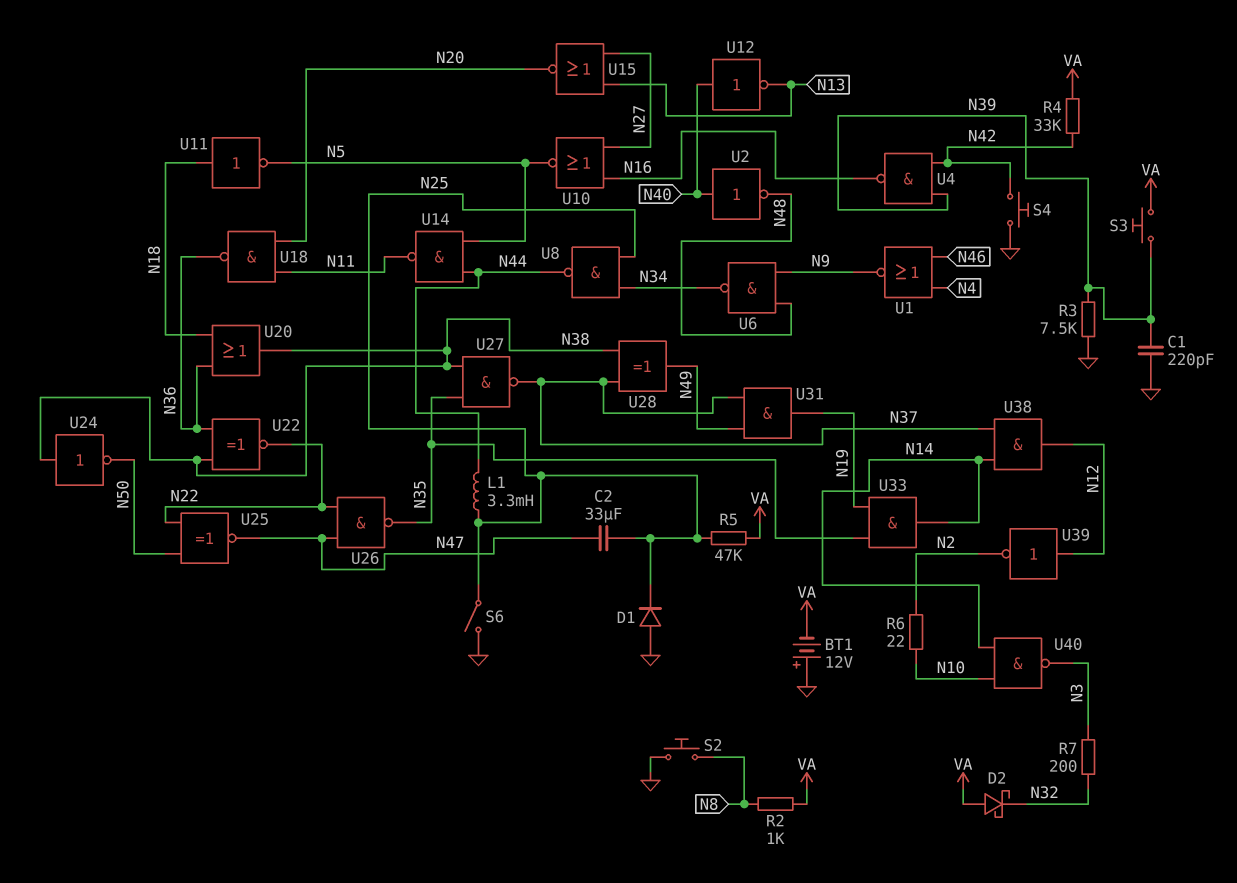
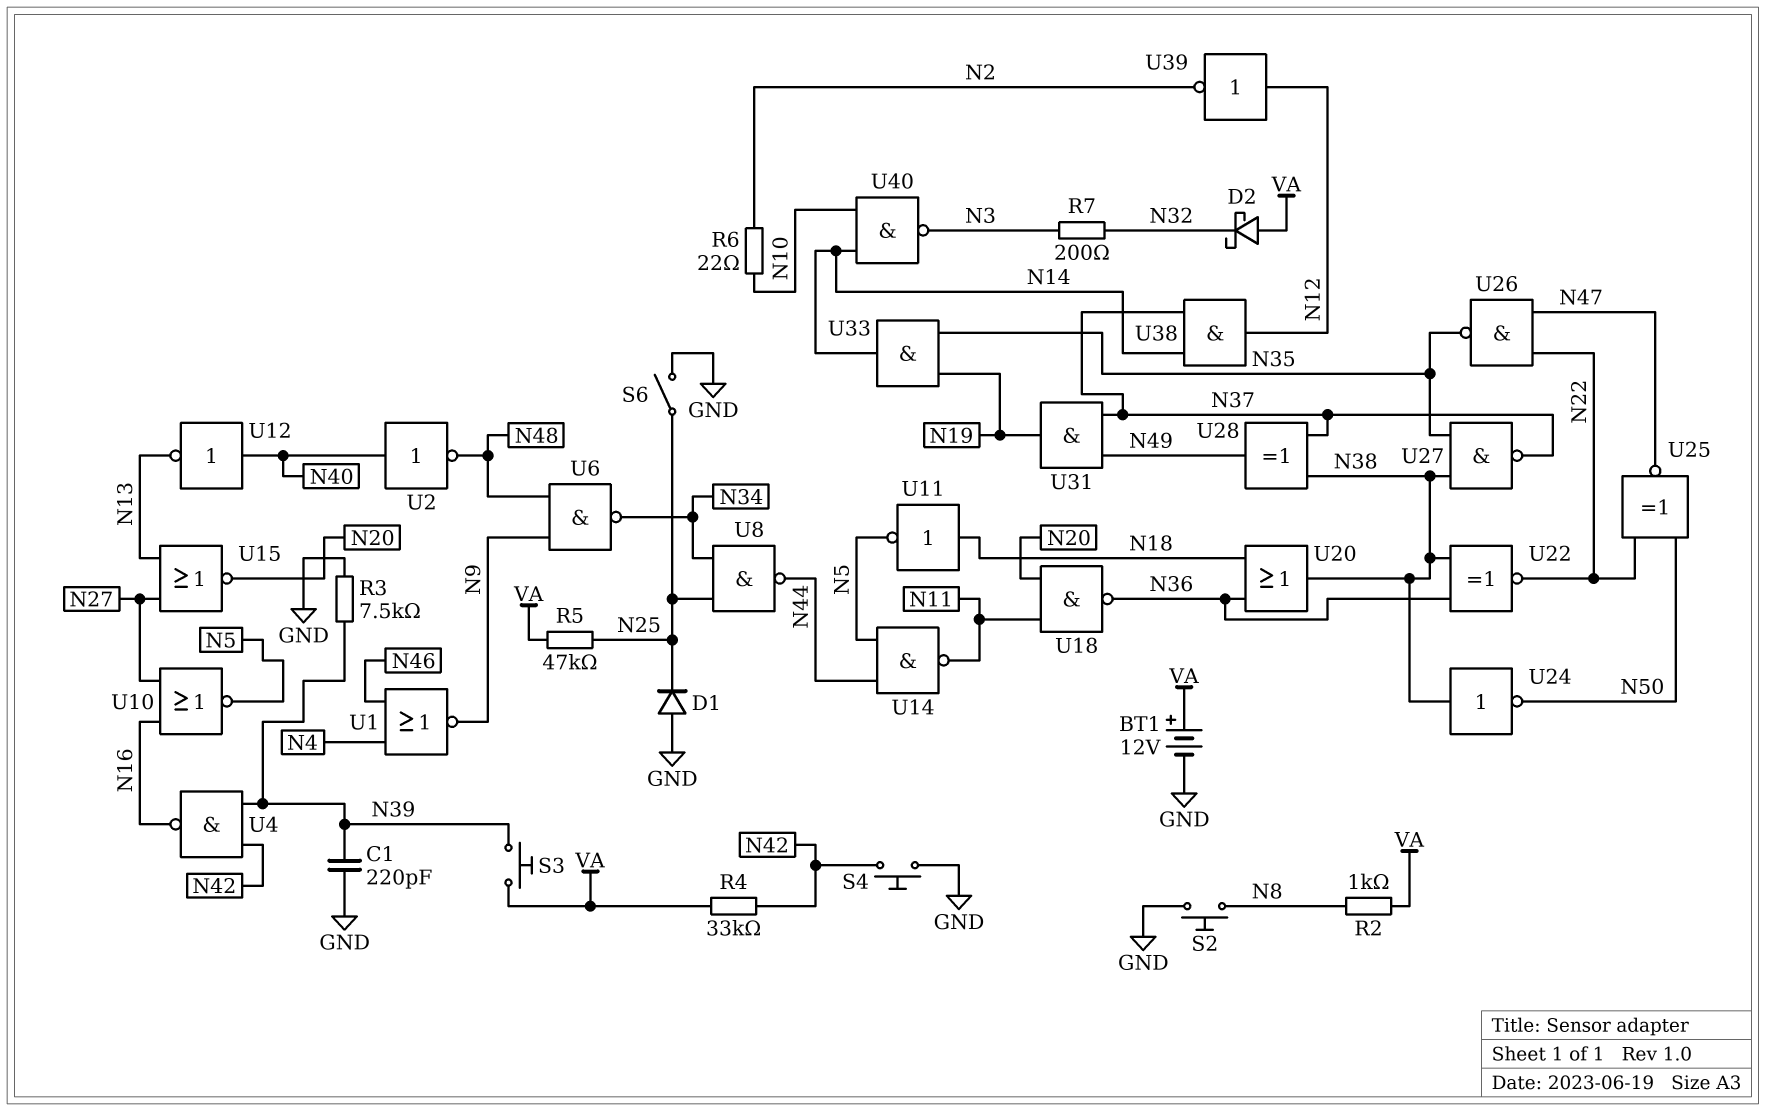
BT1: 12V (plus GND, minus VA) -> 12V (plus VA, minus GND)
C2: 33uF (N25, N47) -> none
L1: 3.3mH (N25, N44) -> none

